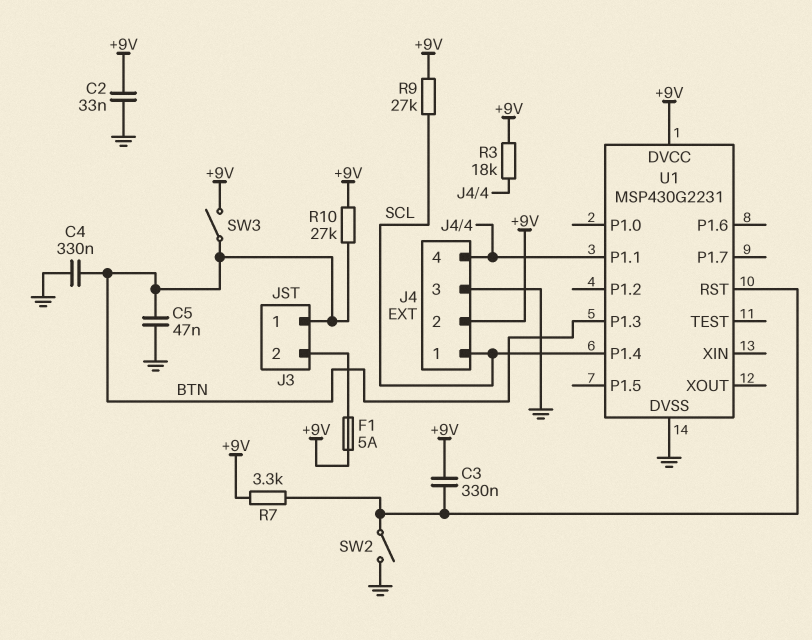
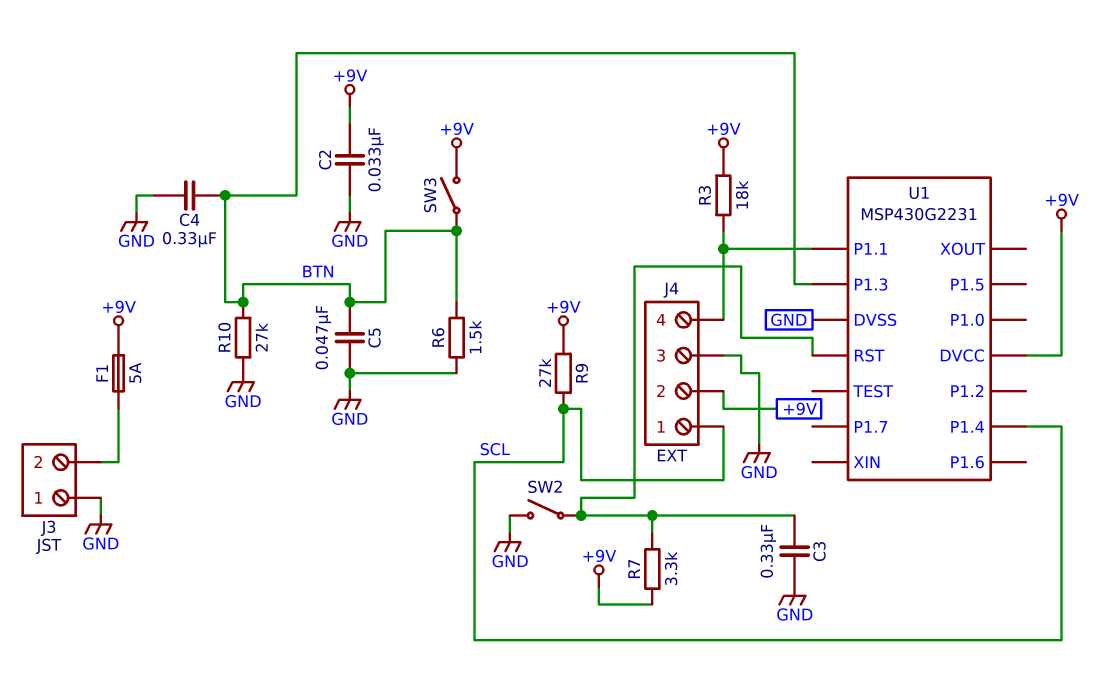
C3: 330nF (+9V, U1/RST) -> 330nF (GND, U1/RST)
J3 pin 1: BTN -> GND
R6: none -> 1.5k (BTN, GND)
R10: 27k (+9V, BTN) -> 27k (BTN, GND)

